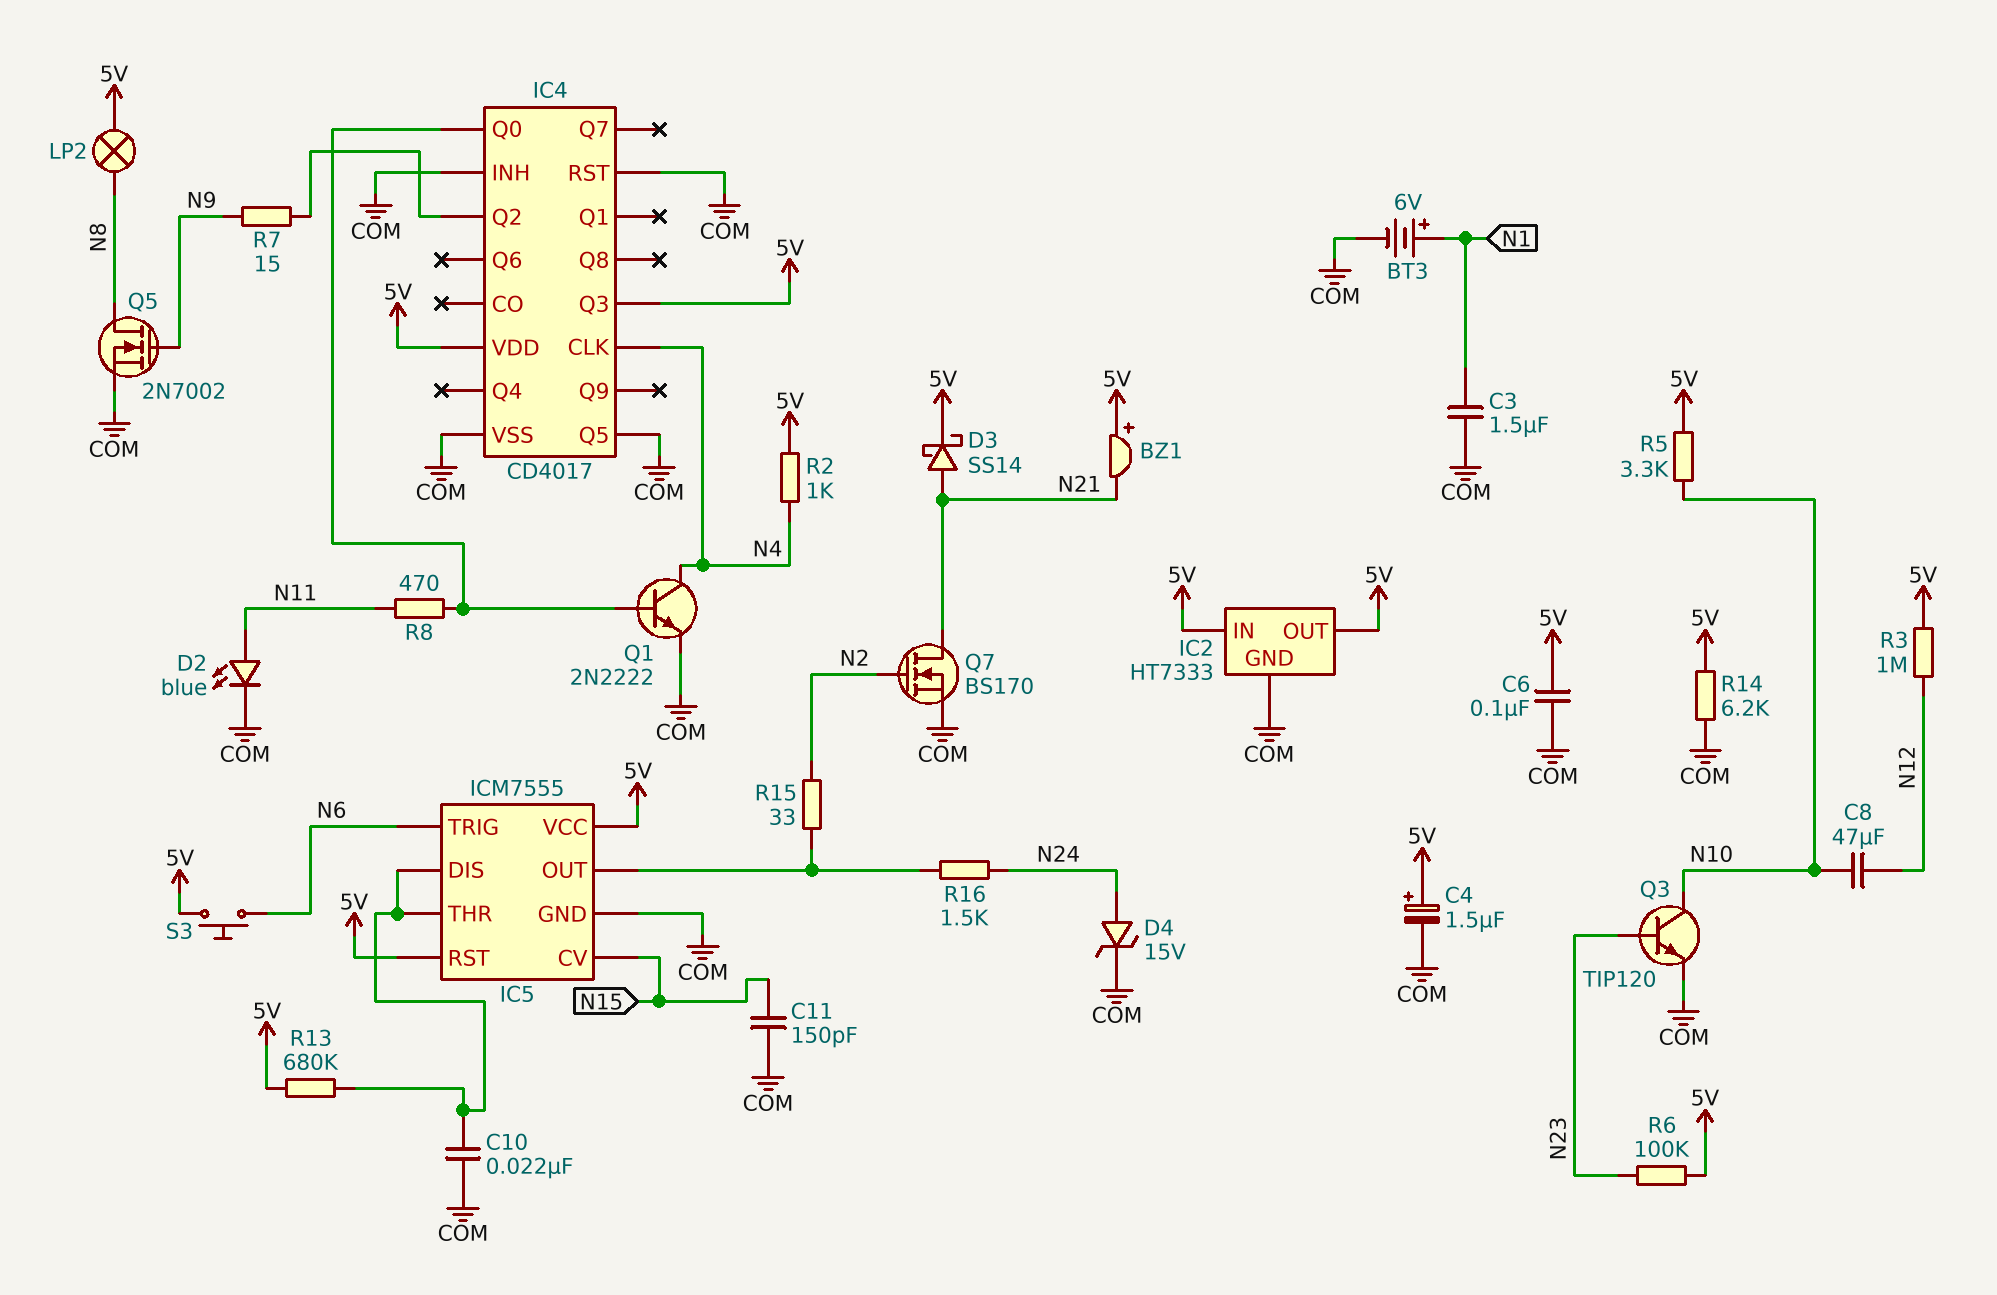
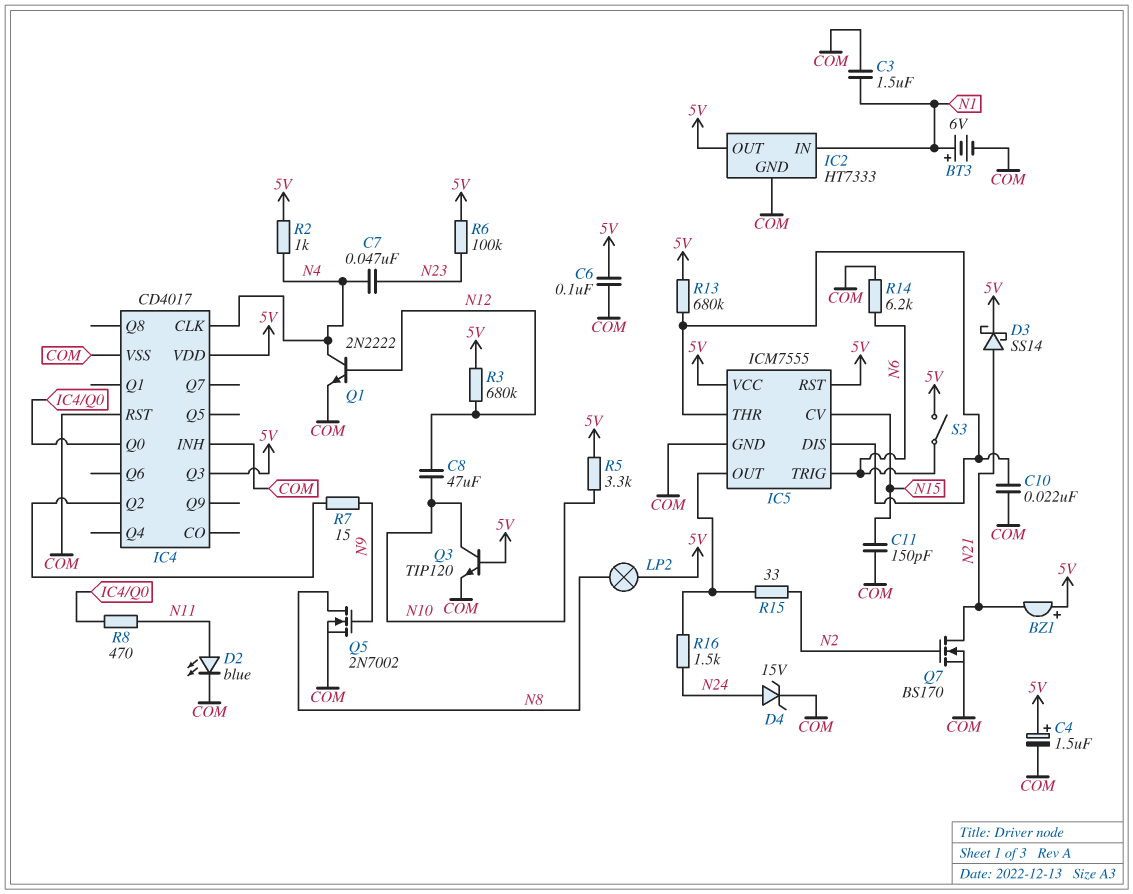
C7: none -> 47nF (N4, N23)
IC2 pin IN: 5V -> N1
IC4 pin Q5: COM -> none
Q1: NPN 2N2222 (B IC4/Q0, C N4, E COM) -> NPN 2N2222 (B N12, C N4, E COM)
Q3: NPN TIP120 (B N23, C N10, E COM) -> NPN TIP120 (B 5V, C N10, E COM)
R3: 1M (5V, N12) -> 680k (5V, N12)
R14: 6.2k (5V, COM) -> 6.2k (COM, N6)
S3: button (5V, N6) -> switch (5V, N6)

